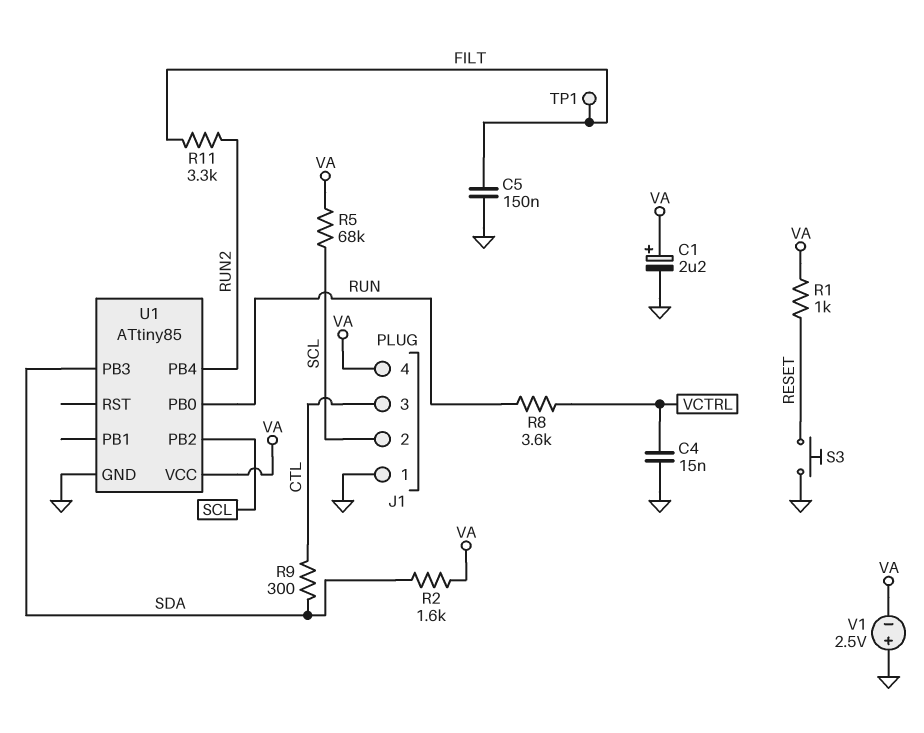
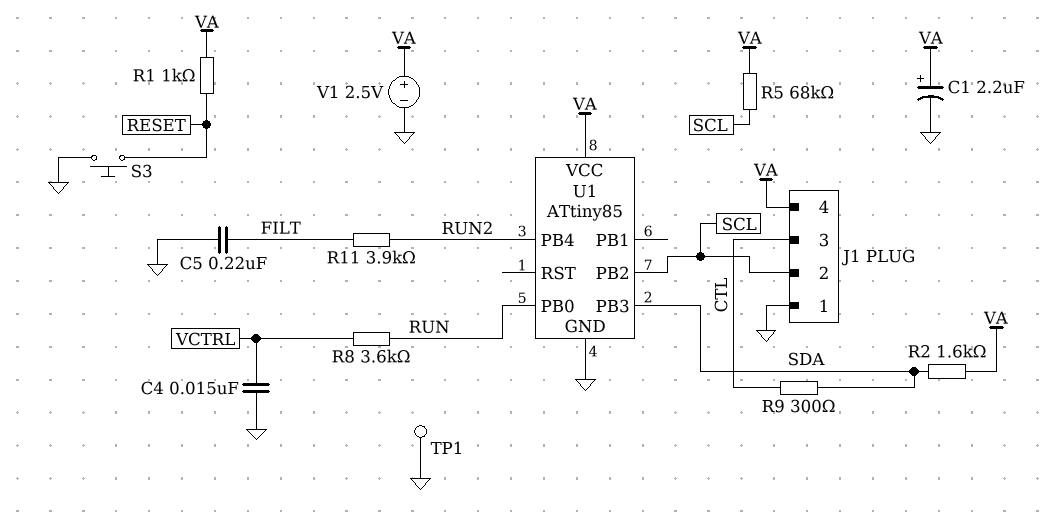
C5: 150nF (FILT, GND) -> 220nF (FILT, GND)
R11: 3.3k (FILT, RUN2) -> 3.9k (FILT, RUN2)
TP1: test point (FILT) -> test point (GND)
V1: 2.5V (plus GND, minus VA) -> 2.5V (plus VA, minus GND)

